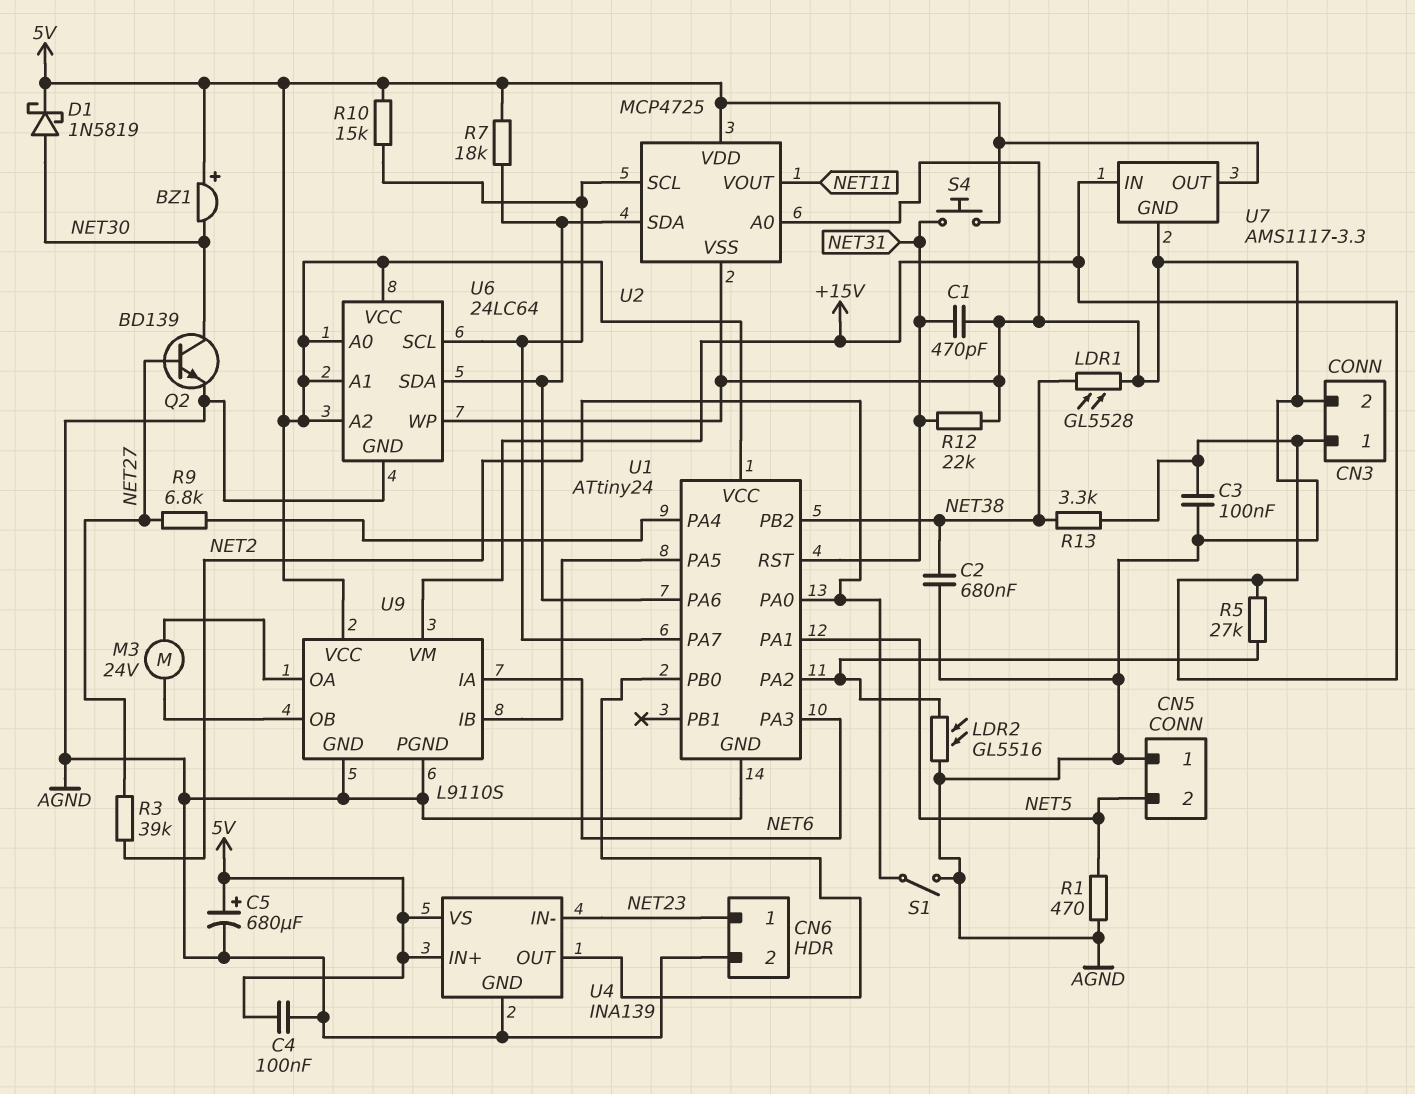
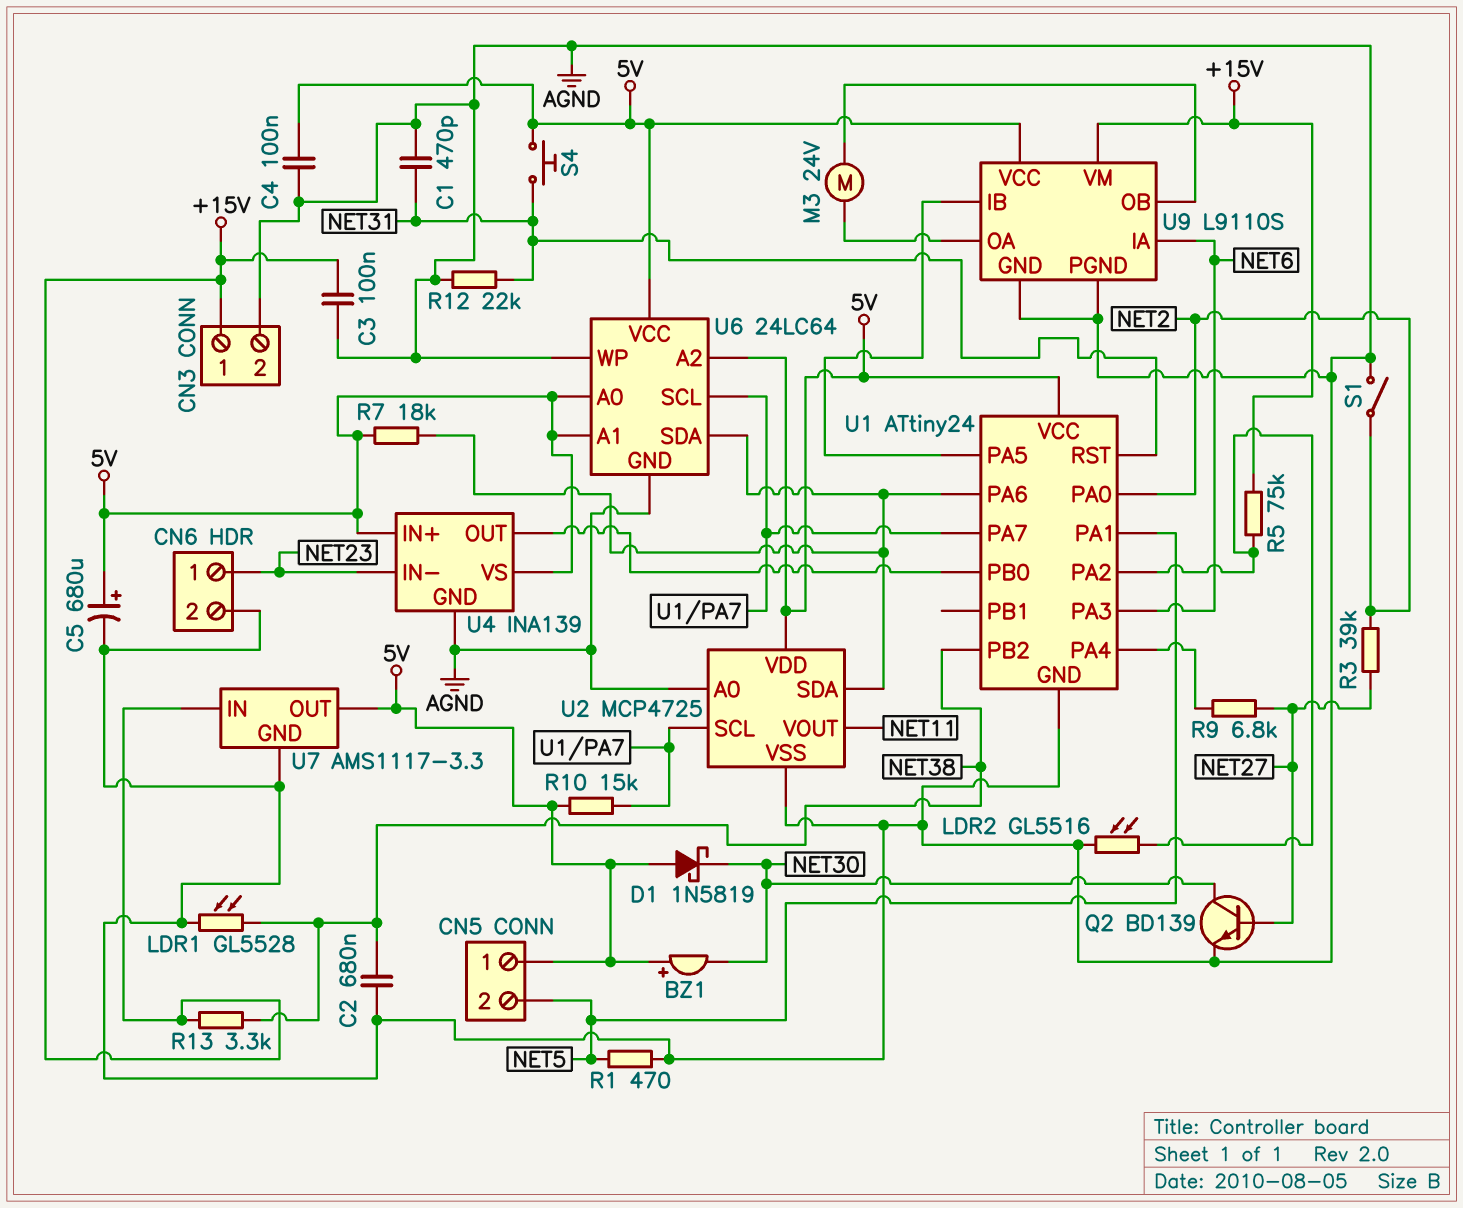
CN5 pin 1: AGND -> 5V
D1: schottky 1N5819 (A NET30, K 5V) -> schottky 1N5819 (A 5V, K NET30)
R5: 27k (+15V, U1/PA2) -> 75k (+15V, U1/PA2)

